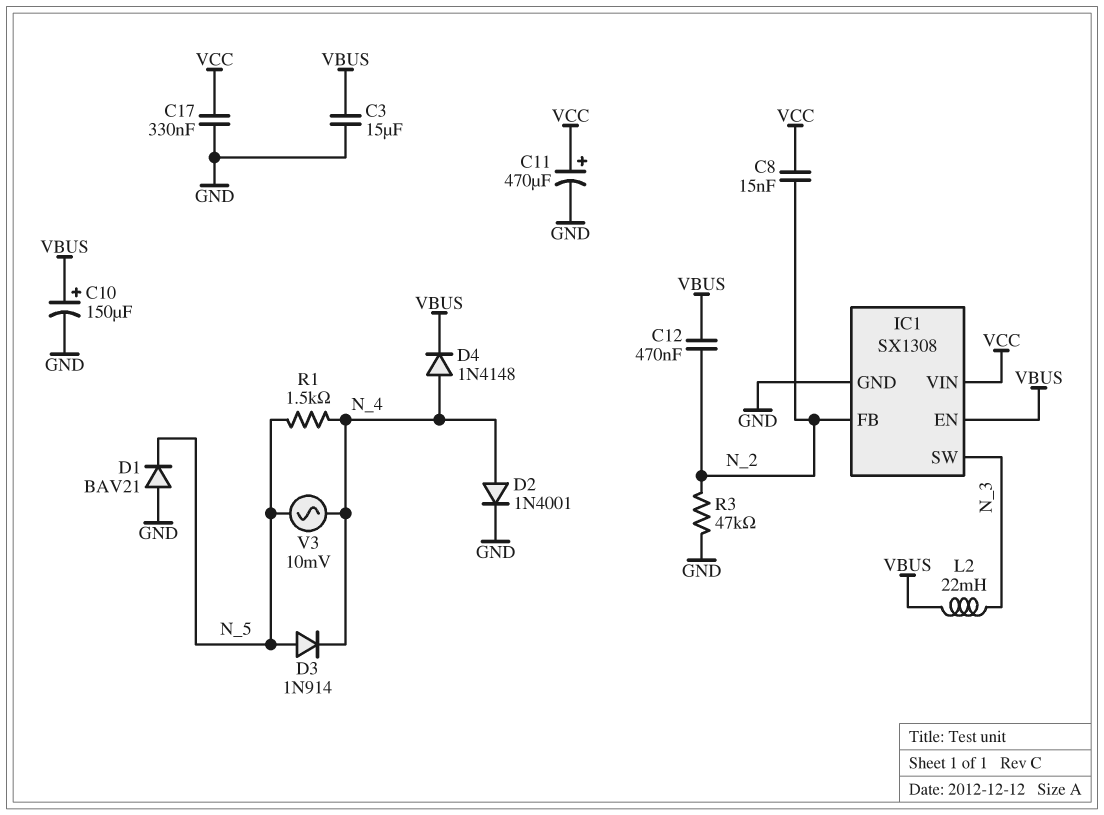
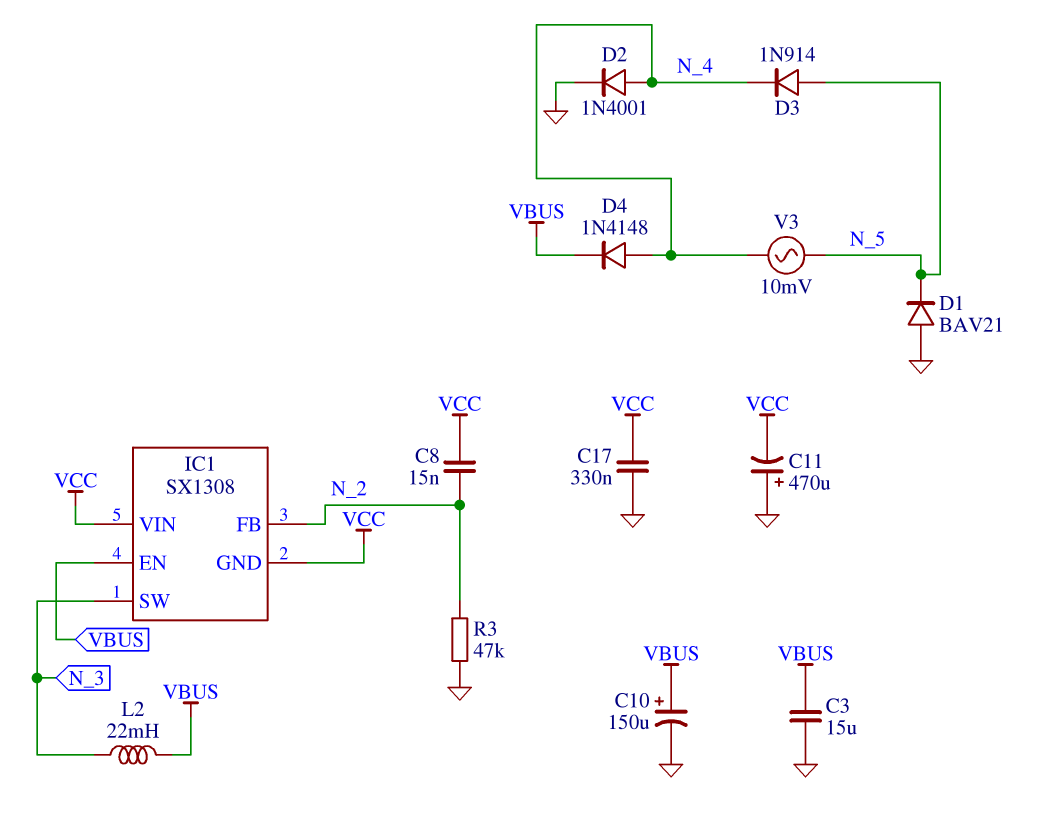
C11: 470uF (plus VCC, minus GND) -> 470uF (plus GND, minus VCC)
C12: 470nF (N_2, VBUS) -> none
IC1 pin GND: GND -> VCC
R1: 1.5k (N_4, N_5) -> none

